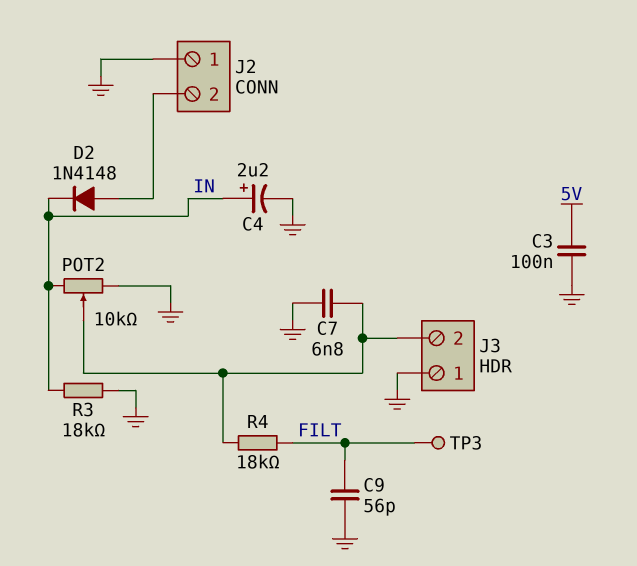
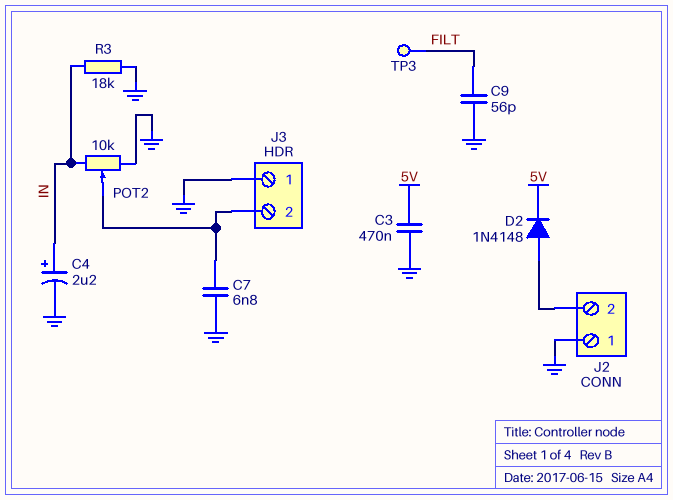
C3: 100nF (5V, GND) -> 470nF (5V, GND)
D2: diode 1N4148 (A J2/2, K IN) -> diode 1N4148 (A J2/2, K 5V)
R4: 18k (FILT, J3/2) -> none

